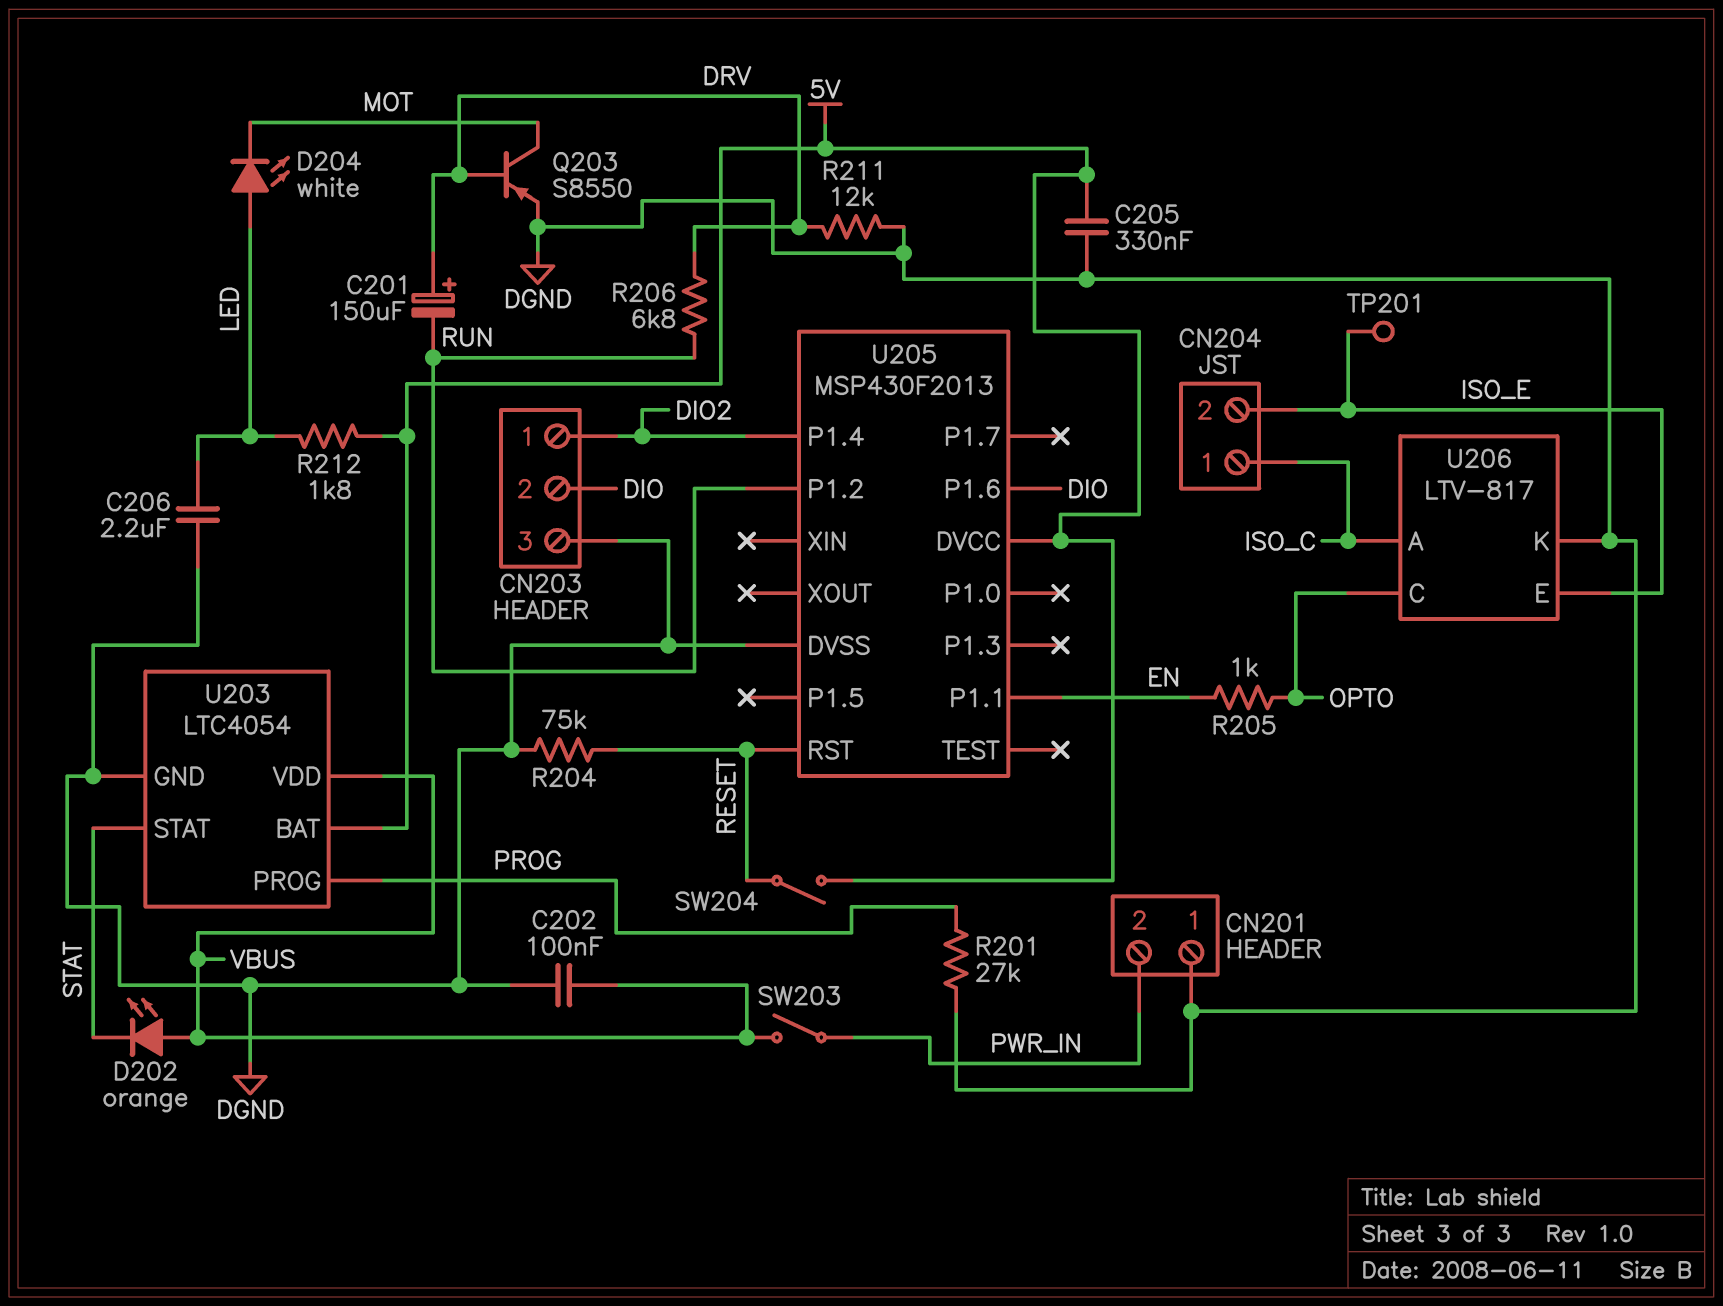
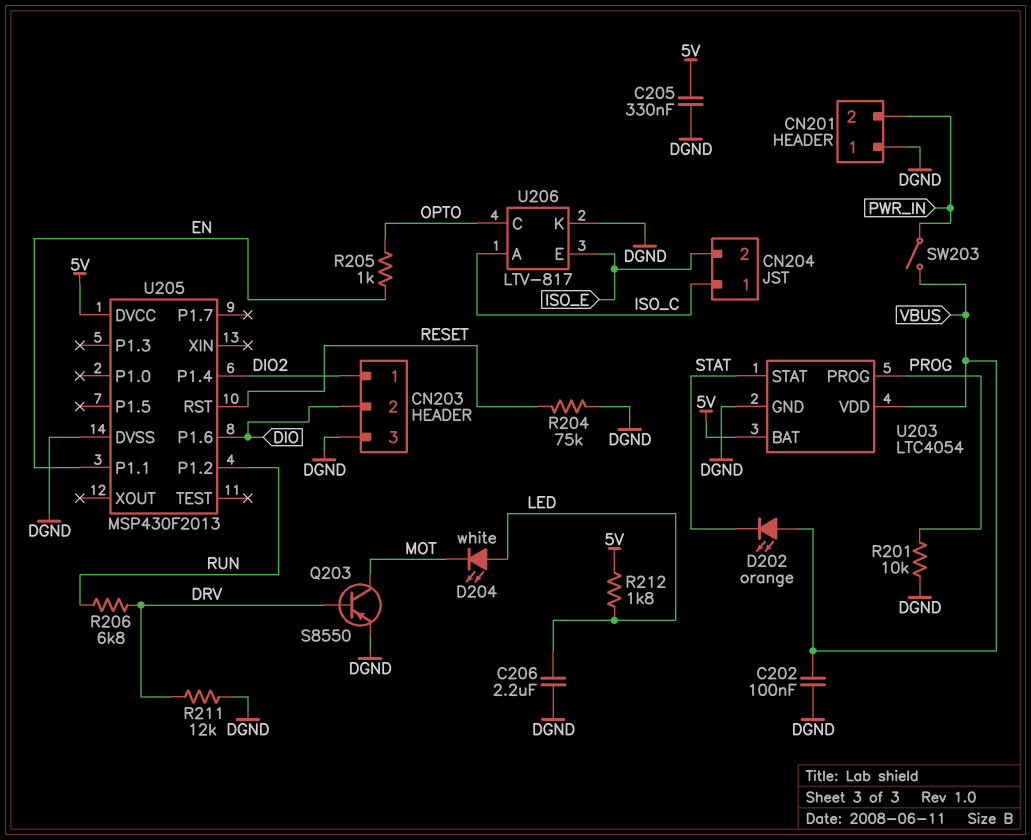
C201: 150uF (plus DRV, minus RUN) -> none
R201: 27k (DGND, PROG) -> 10k (DGND, PROG)
SW204: switch (5V, RESET) -> none
TP201: test point (ISO_E) -> none

